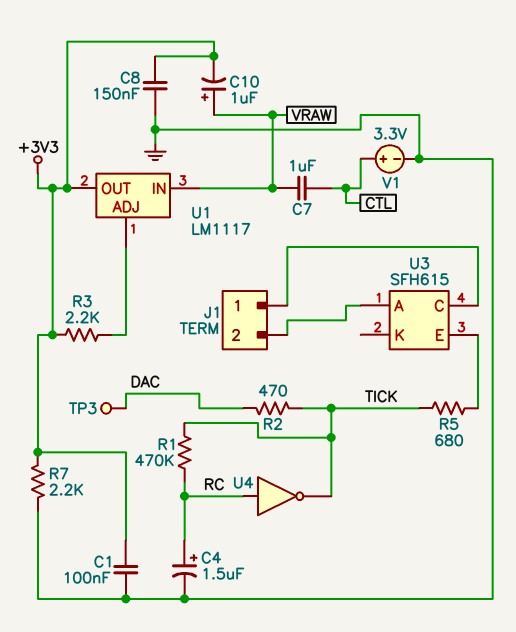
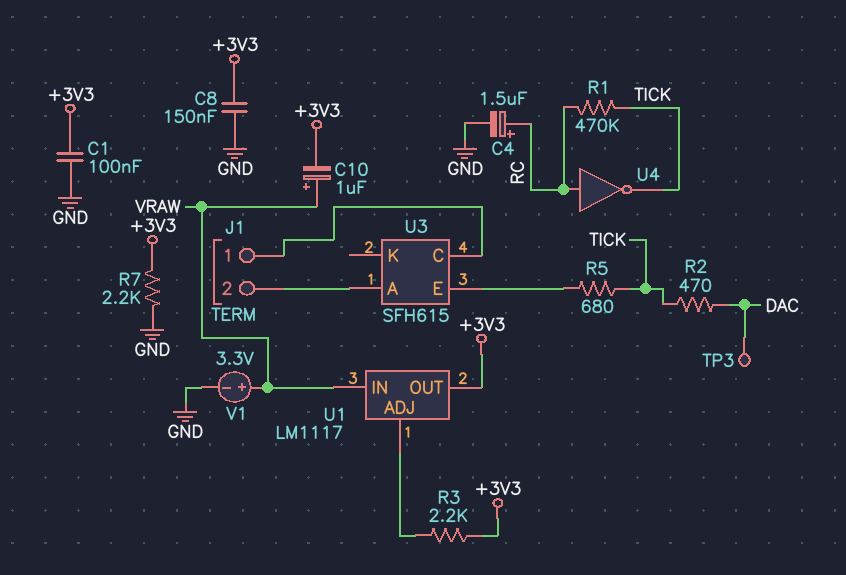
C7: 1uF (CTL, VRAW) -> none
V1: 3.3V (plus CTL, minus GND) -> 3.3V (plus VRAW, minus GND)

